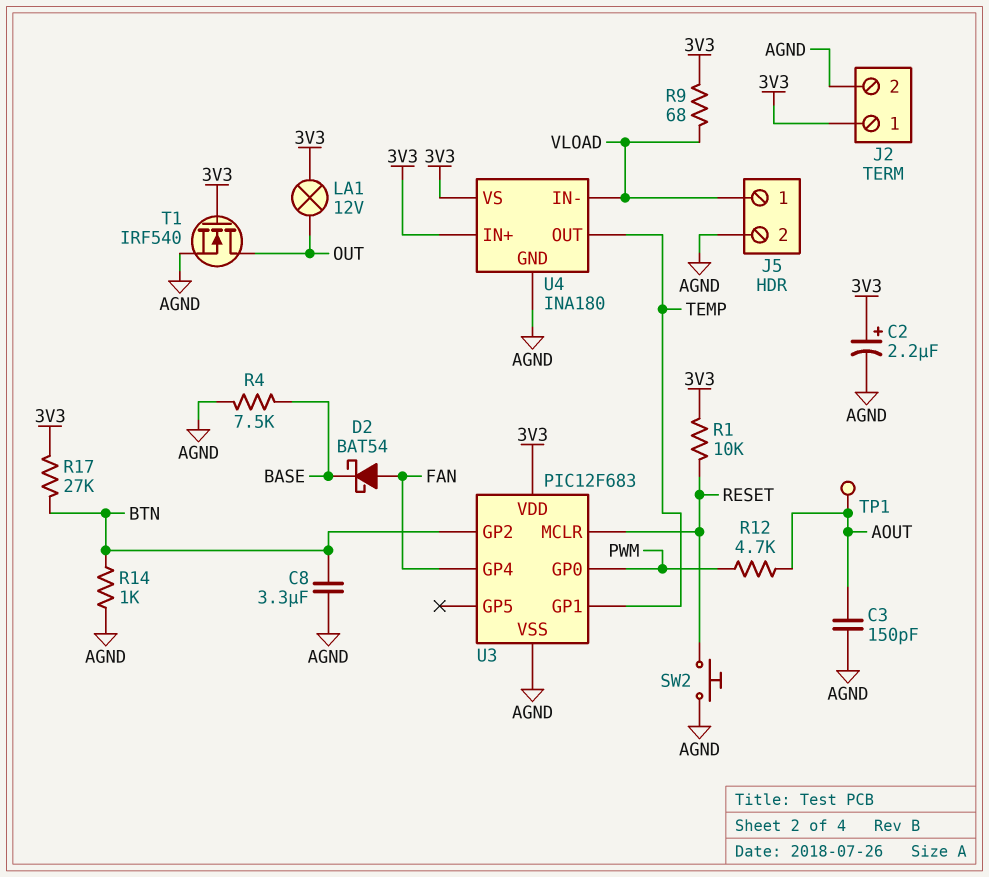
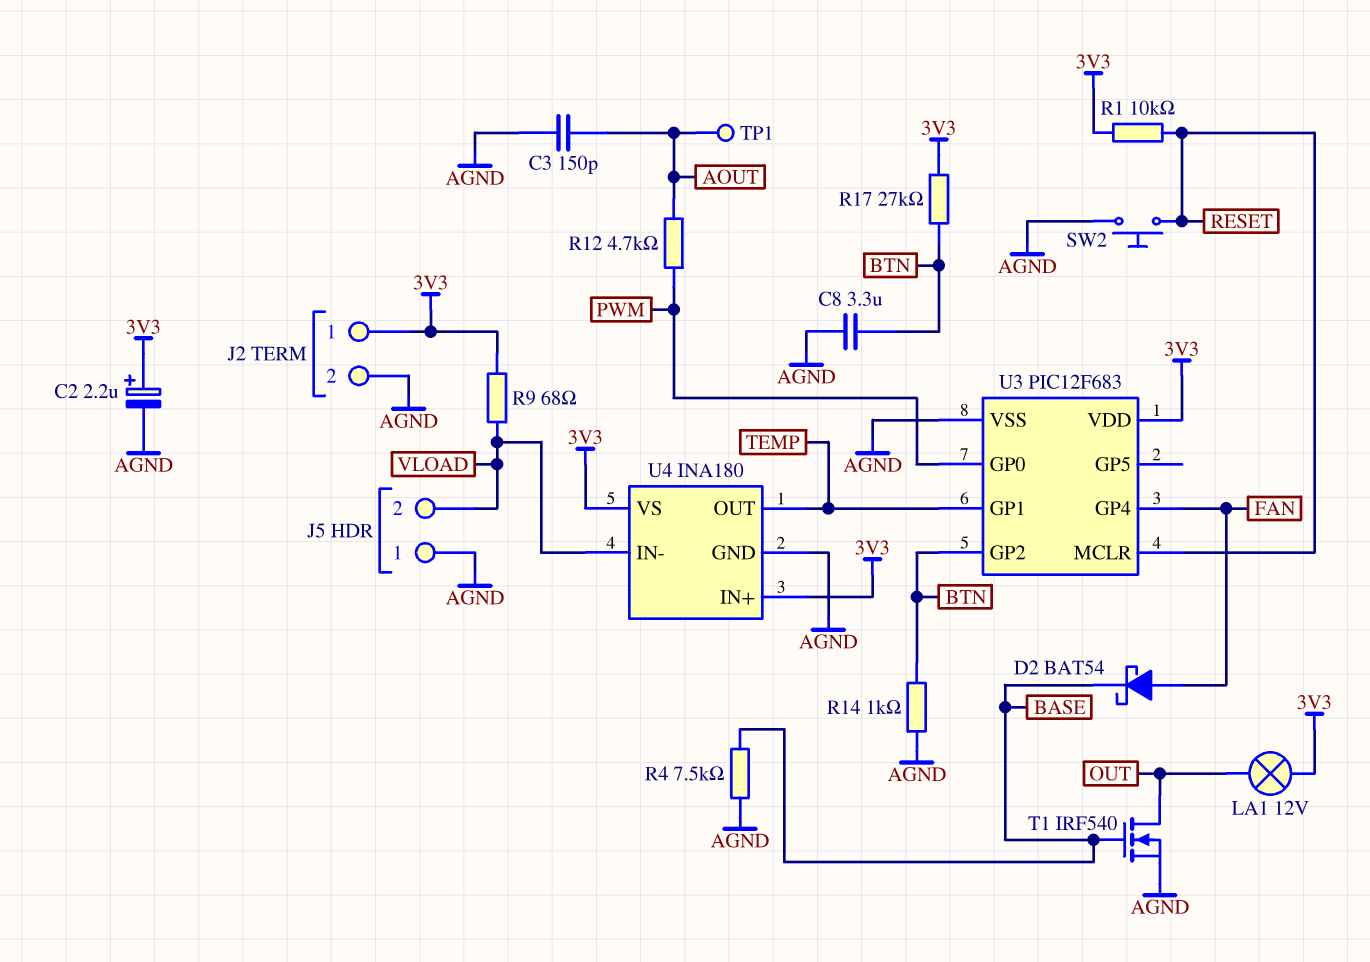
J5 pin 1: VLOAD -> AGND
J5 pin 2: AGND -> VLOAD
T1: NMOS IRF540 (G 3V3, D OUT, S AGND) -> NMOS IRF540 (G BASE, D OUT, S AGND)

